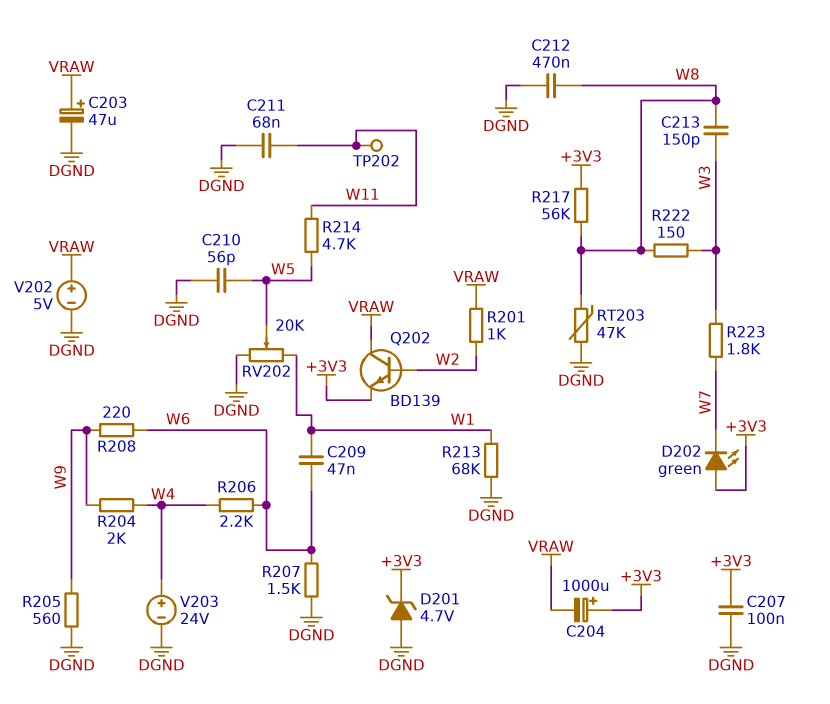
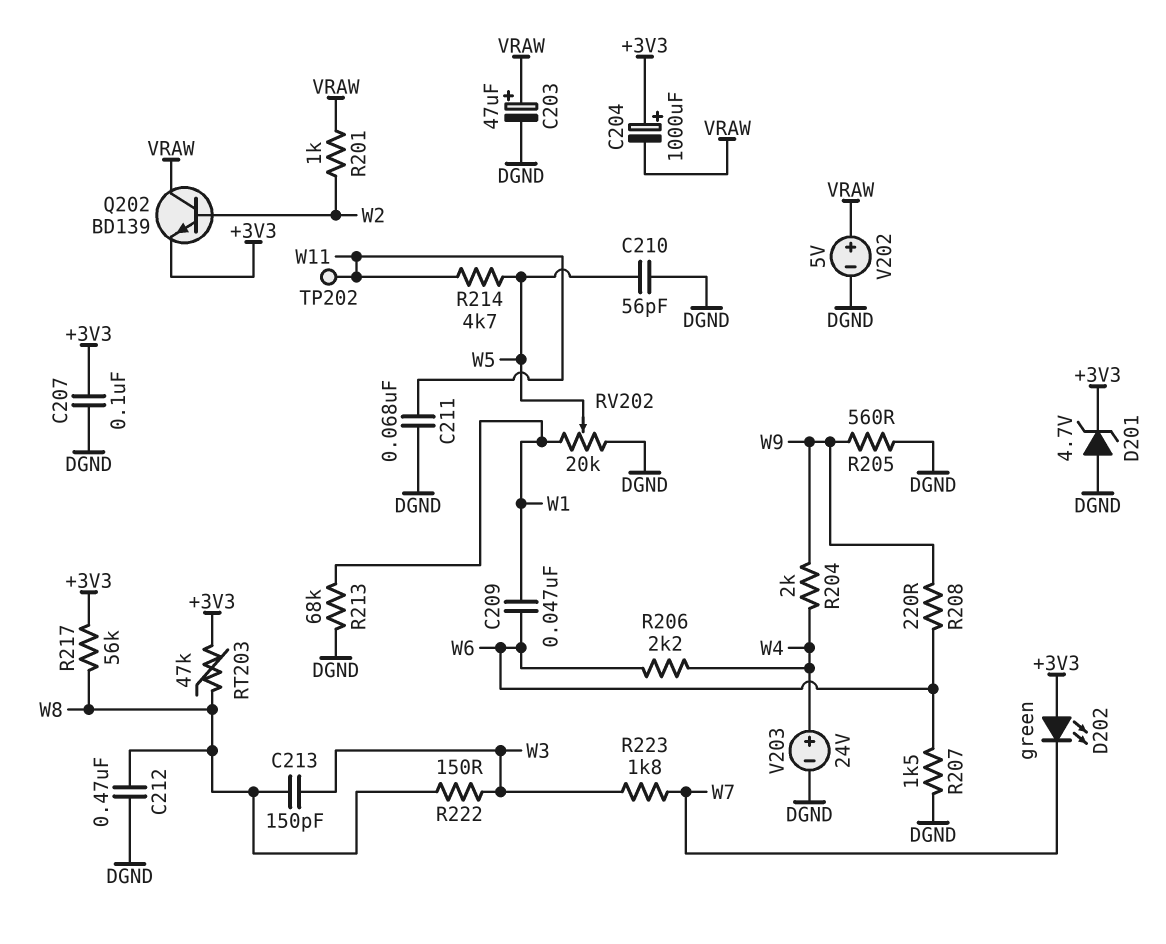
RT203: 47k (DGND, W8) -> 47k (+3V3, W8)

